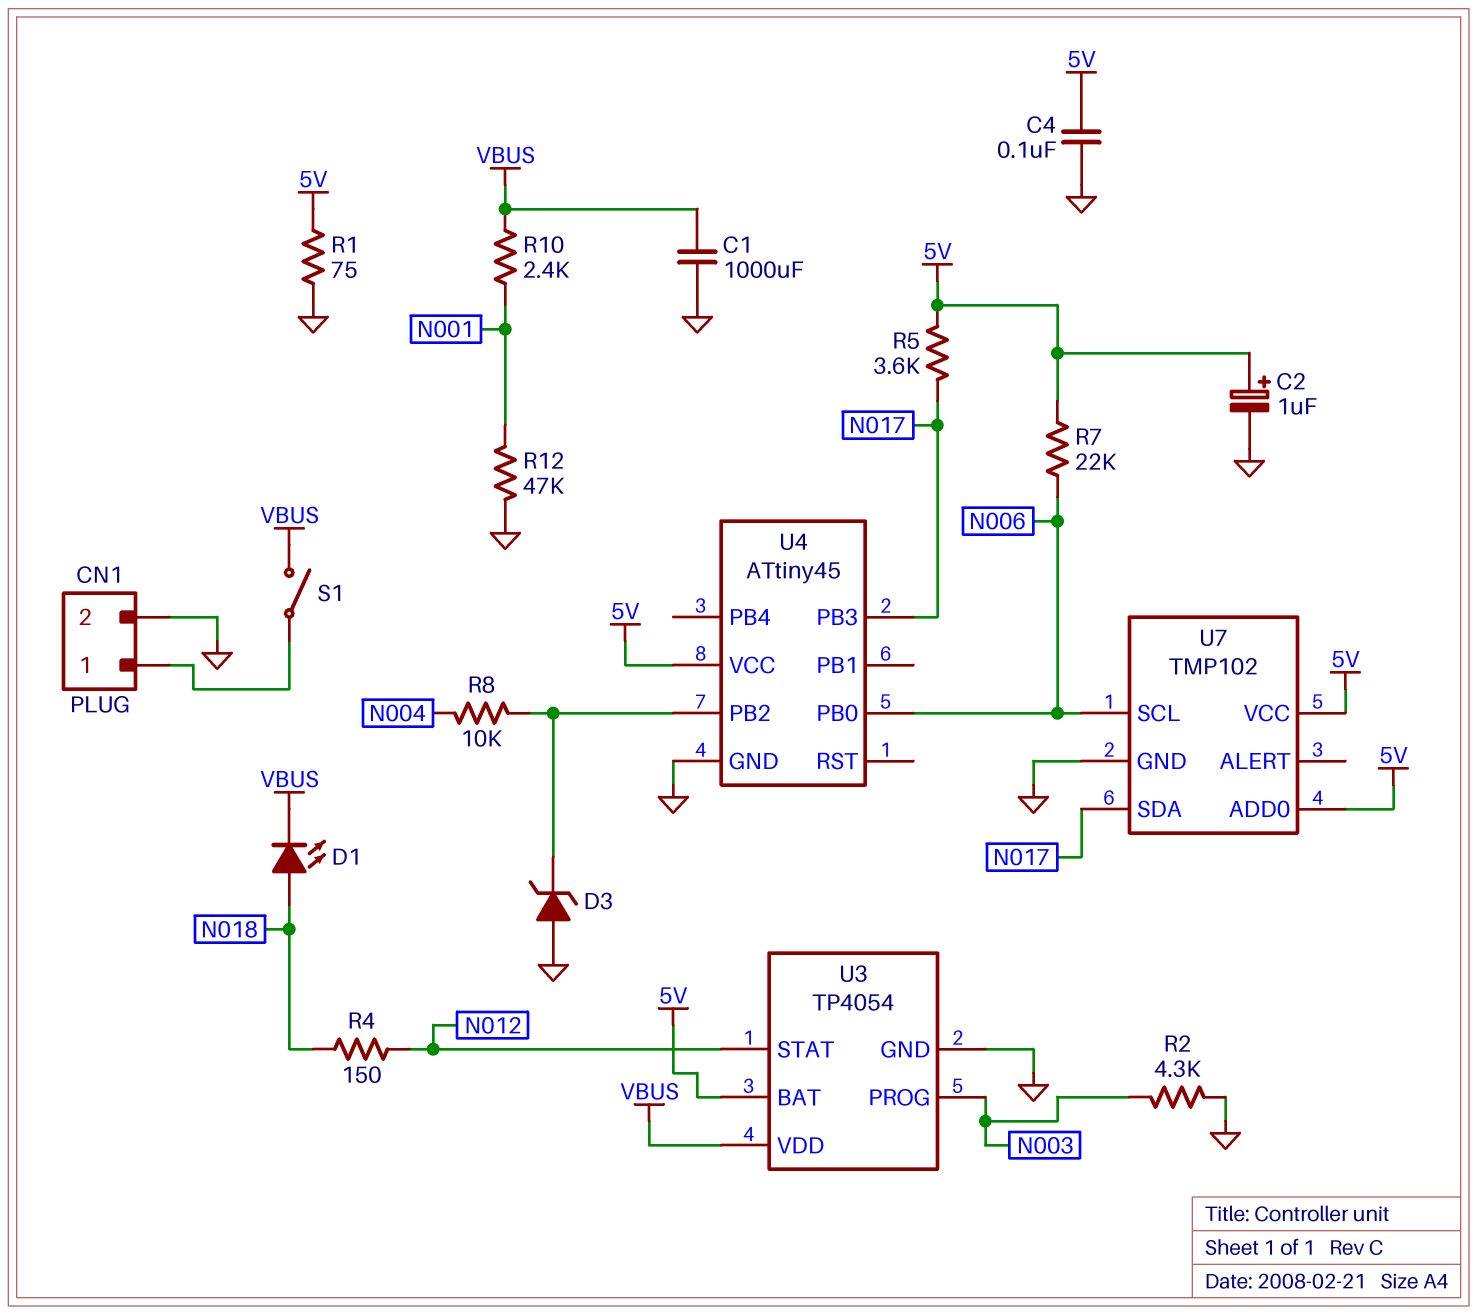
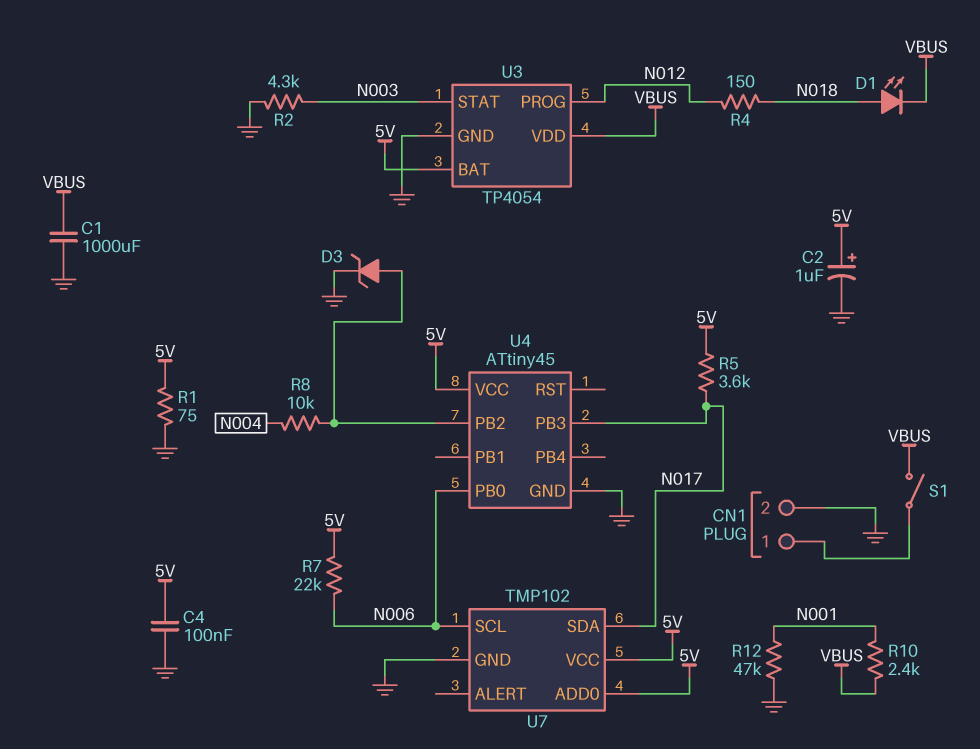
D3: zener (A GND, K U4/PB2) -> zener (A U4/PB2, K GND)
U3 pin PROG: N003 -> N012
U3 pin STAT: N012 -> N003

